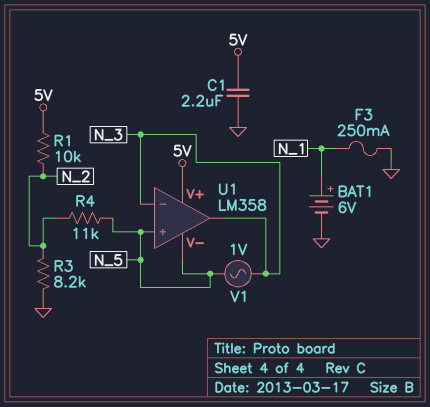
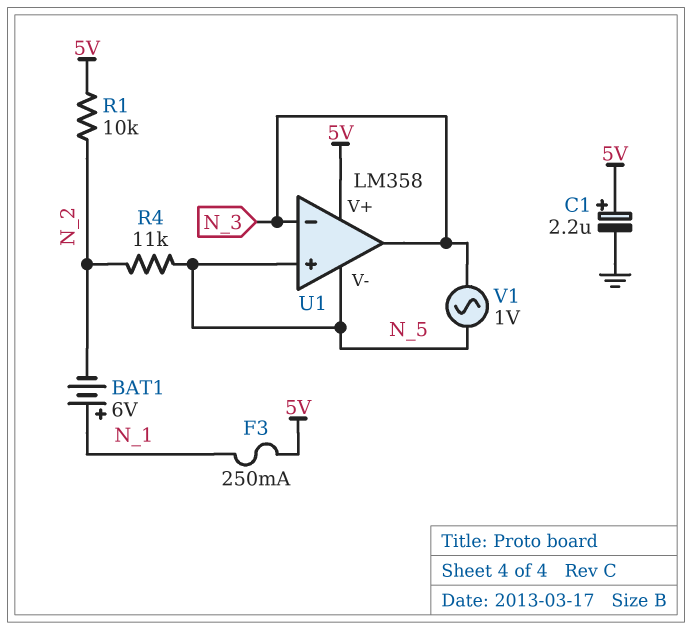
BAT1: 6V (plus N_1, minus GND) -> 6V (plus N_1, minus N_2)
C1: 2.2uF (5V, GND) -> 2.2uF (plus 5V, minus GND)
F3: 250mA (GND, N_1) -> 250mA (5V, N_1)
R3: 8.2k (GND, N_2) -> none

